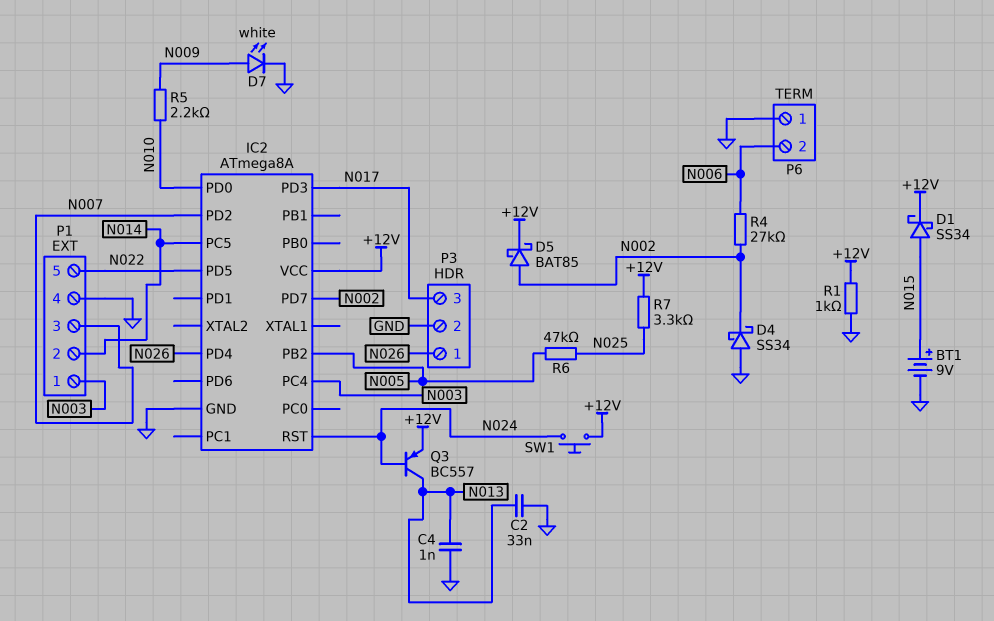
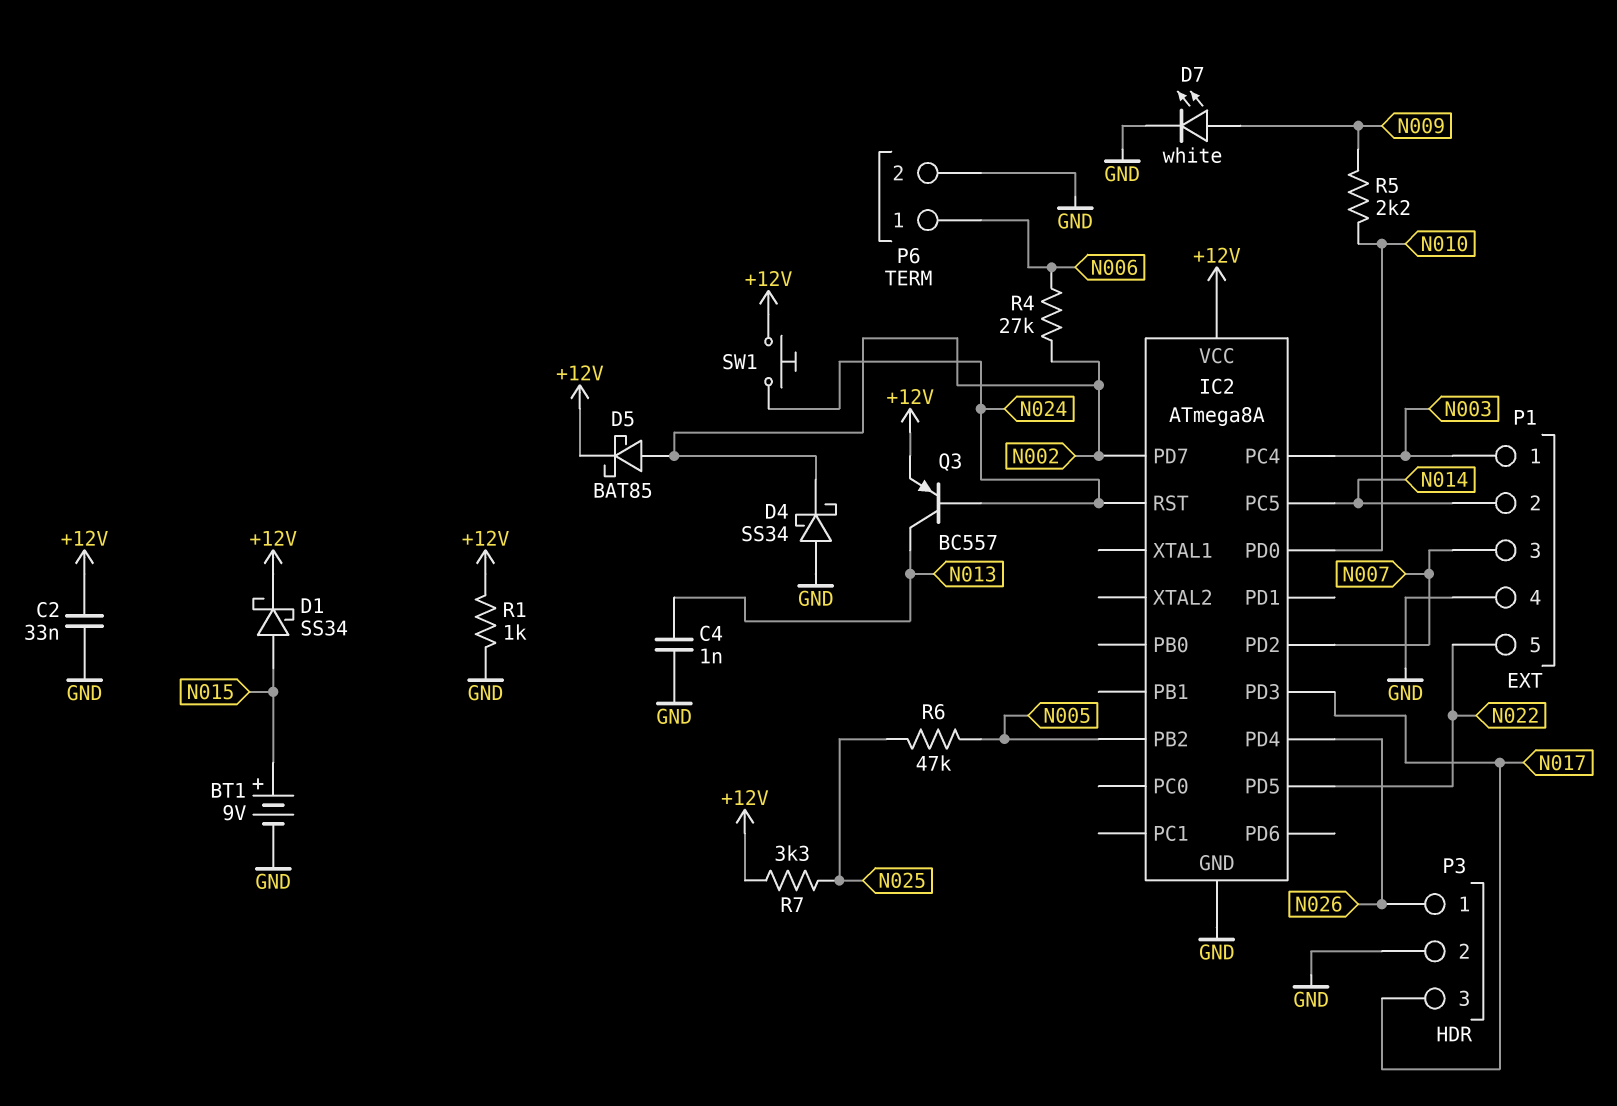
C2: 33nF (GND, N013) -> 33nF (+12V, GND)
P6 pin 1: GND -> N006
P6 pin 2: N006 -> GND

